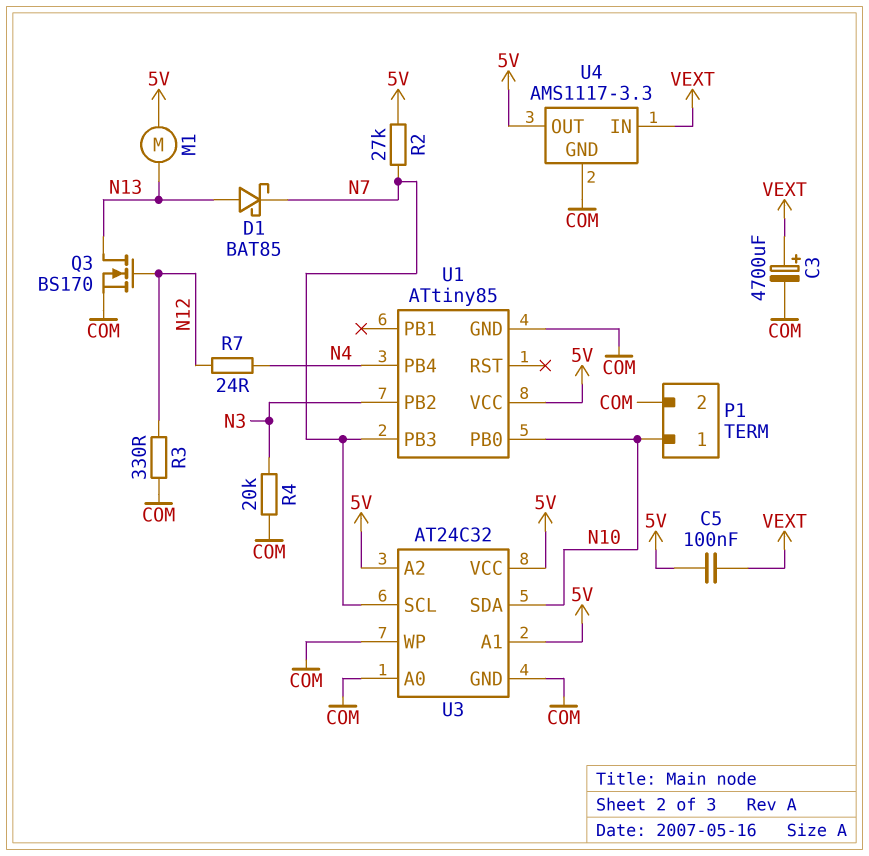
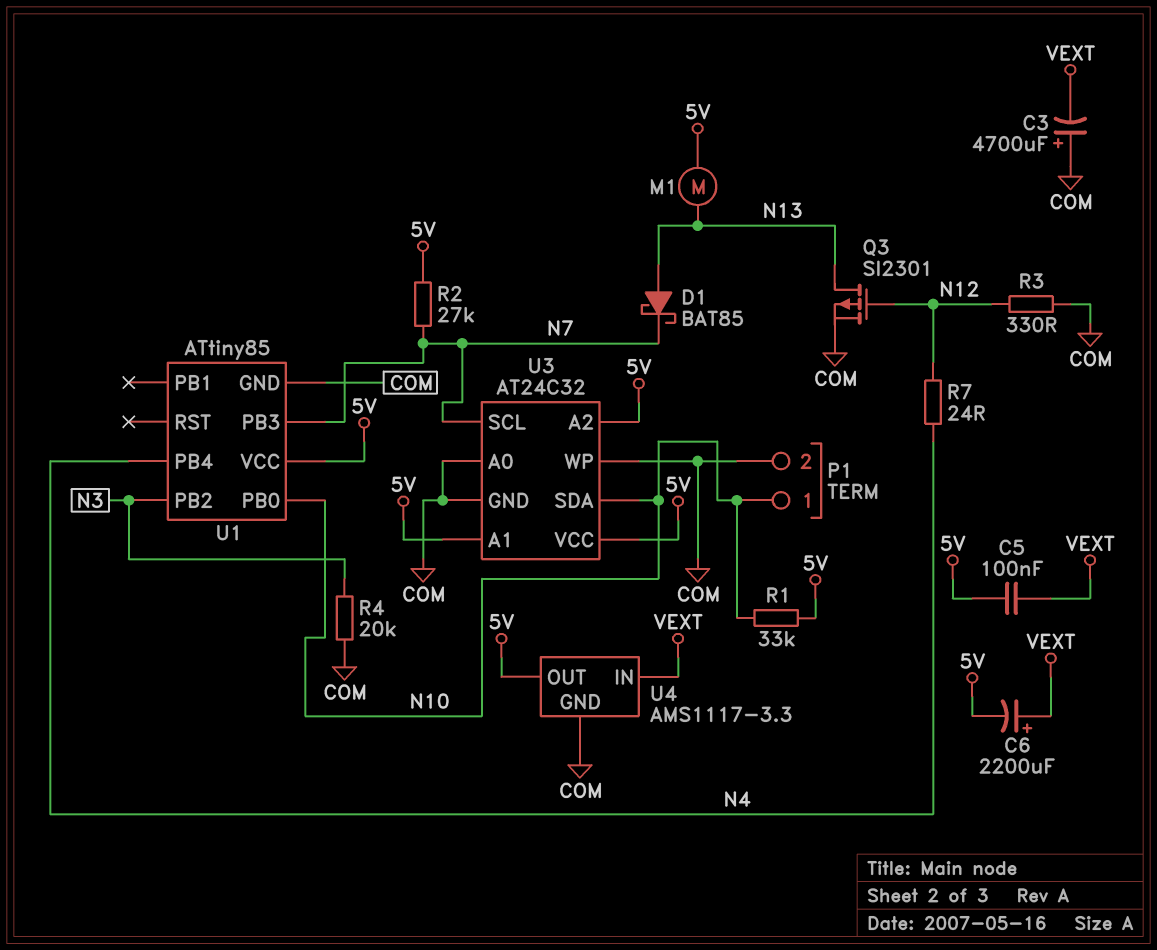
C3: 4700uF (plus VEXT, minus COM) -> 4700uF (plus COM, minus VEXT)
C6: none -> 2200uF (plus VEXT, minus 5V)
Q3: NMOS BS170 (G N12, D N13, S COM) -> PMOS SI2301 (G N12, D N13, S COM)
R1: none -> 33k (5V, N10)

